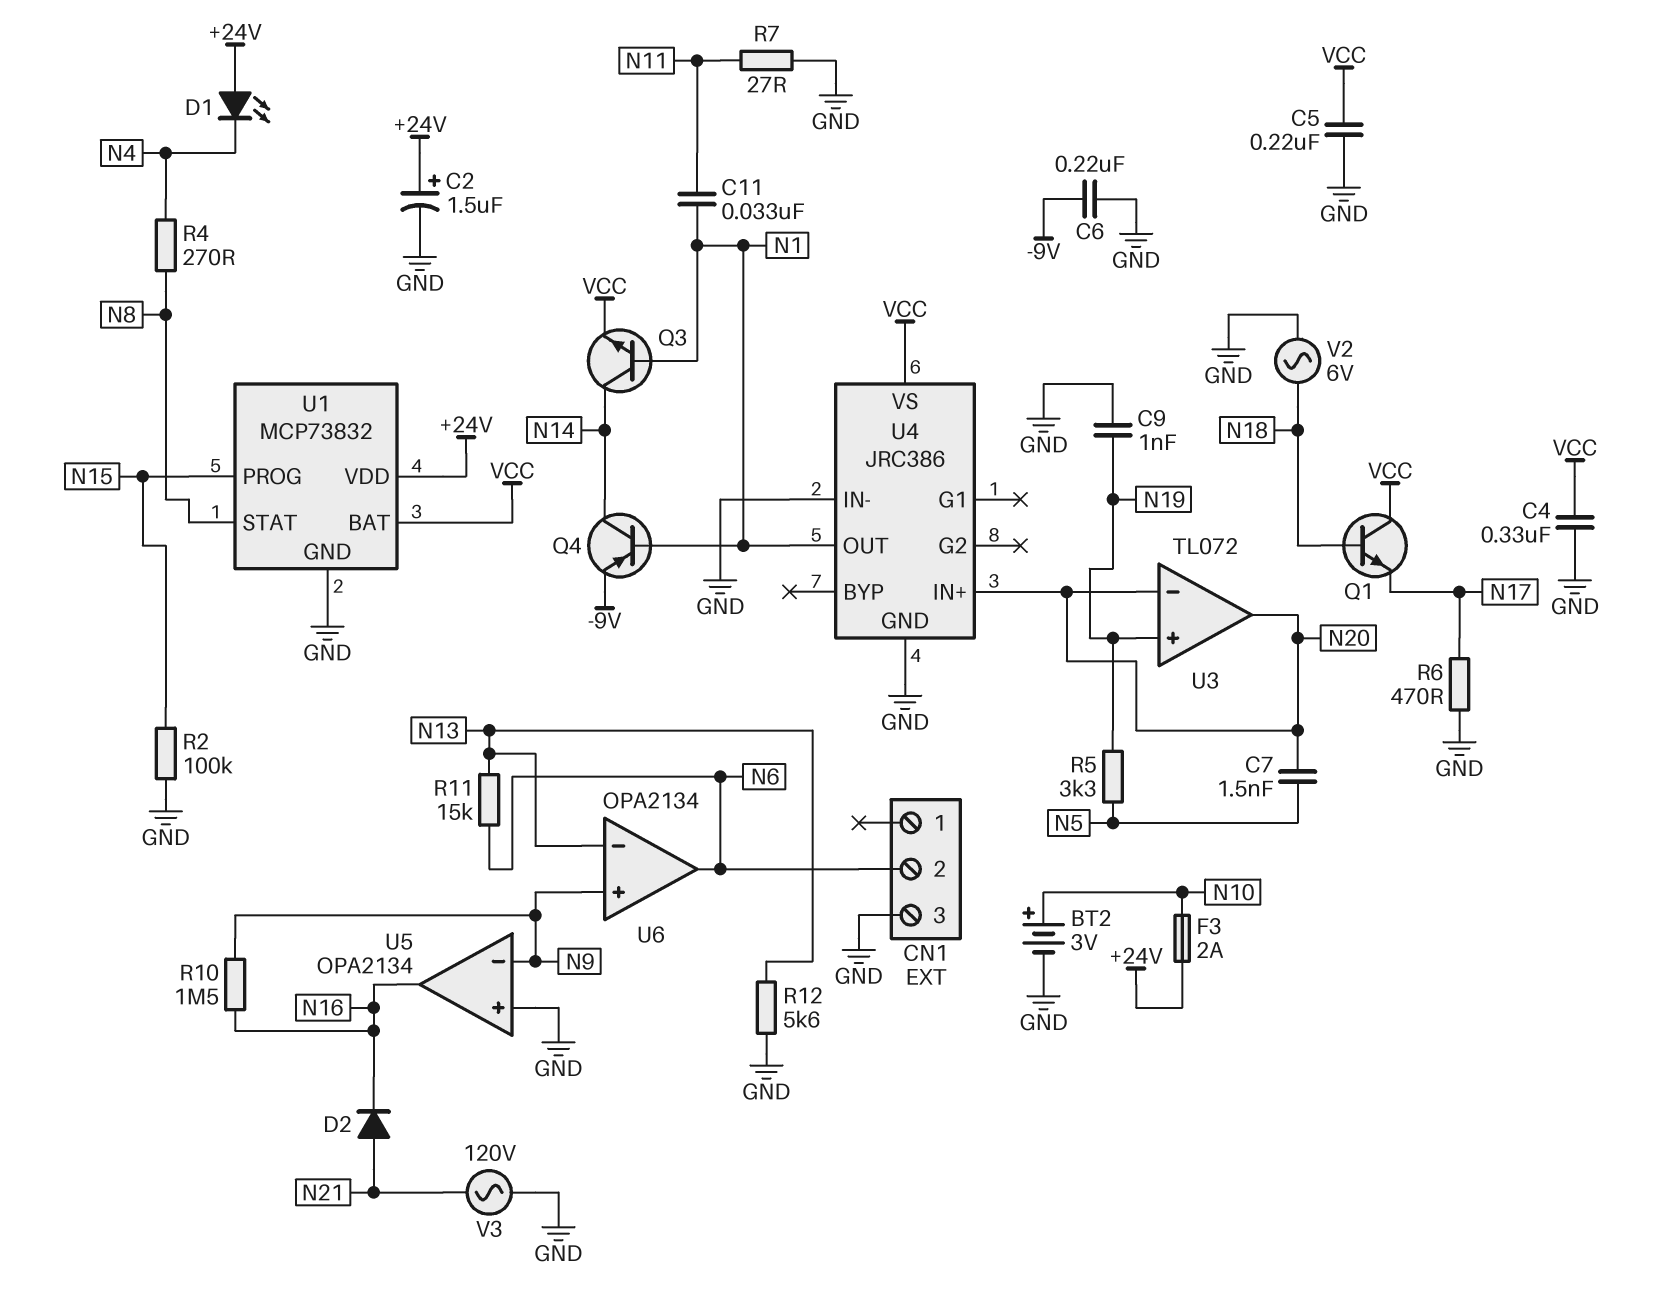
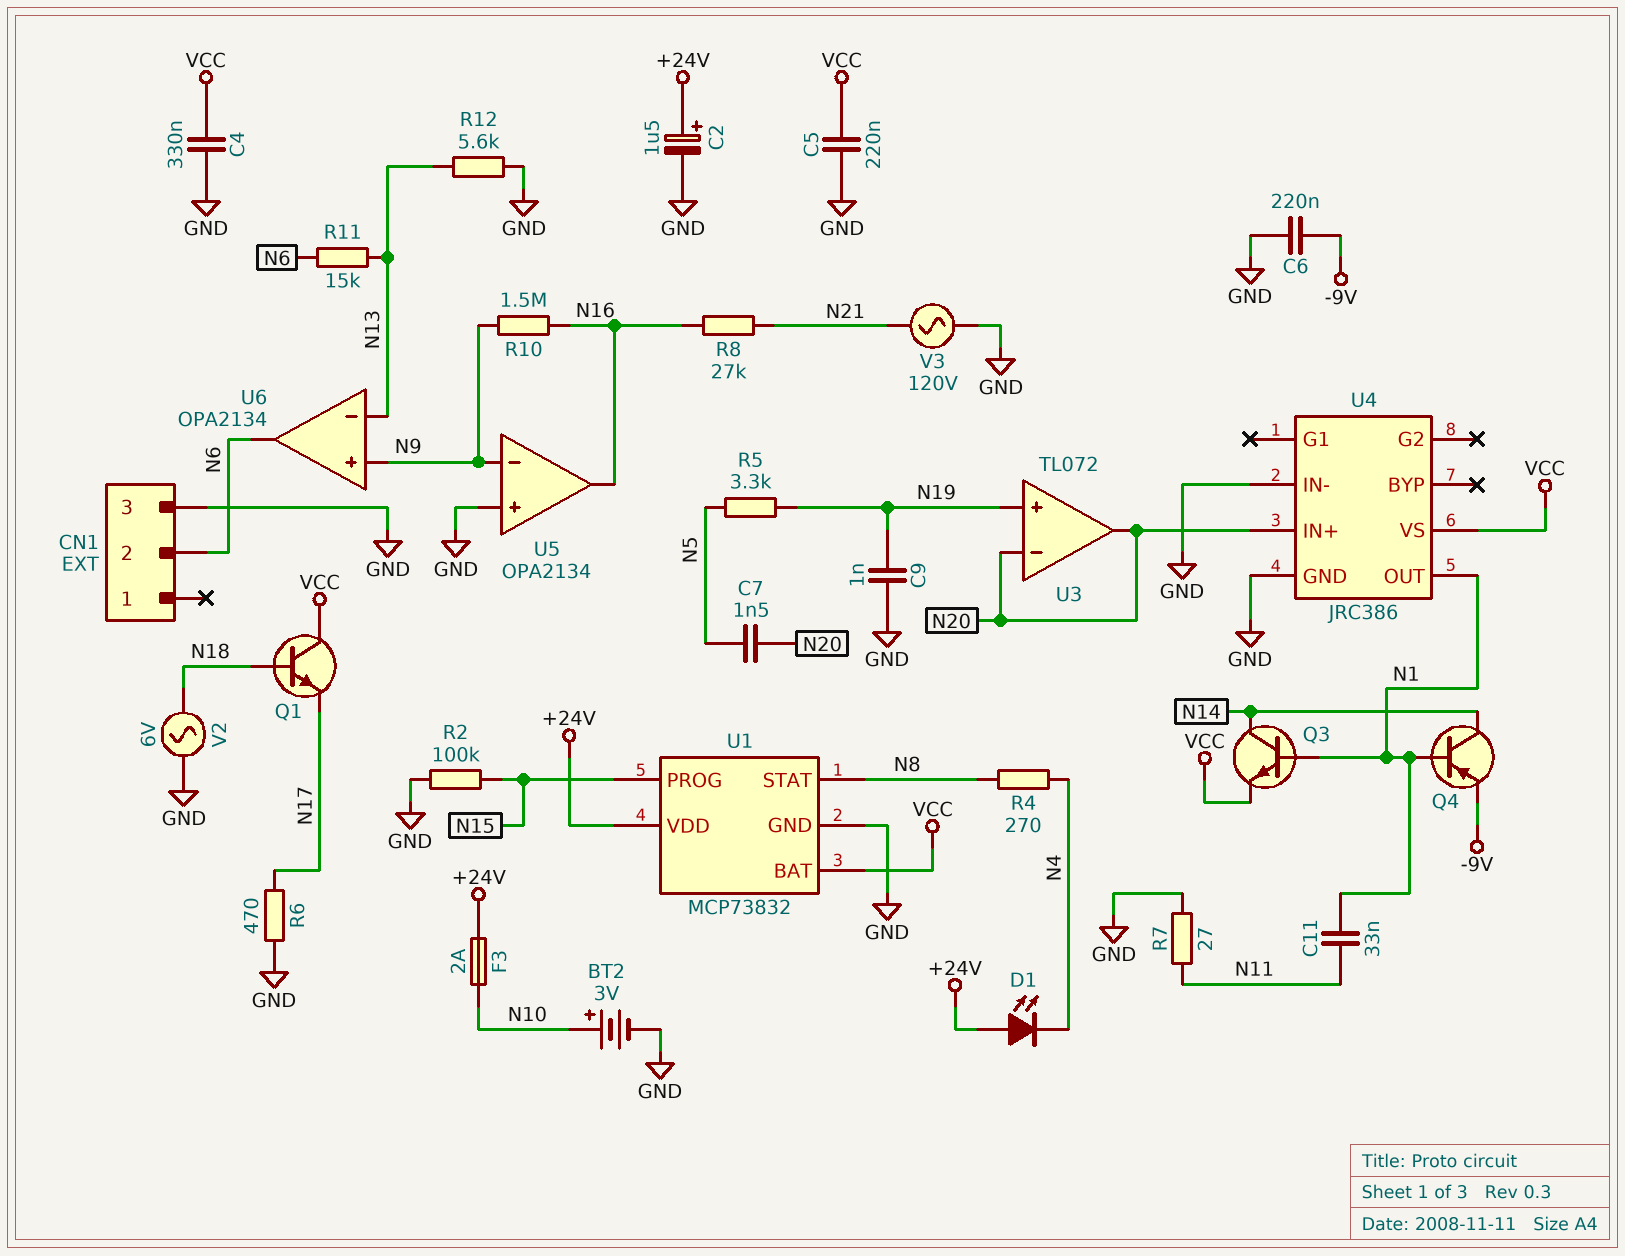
D2: diode (A N21, K N16) -> none
R8: none -> 27k (N16, N21)

